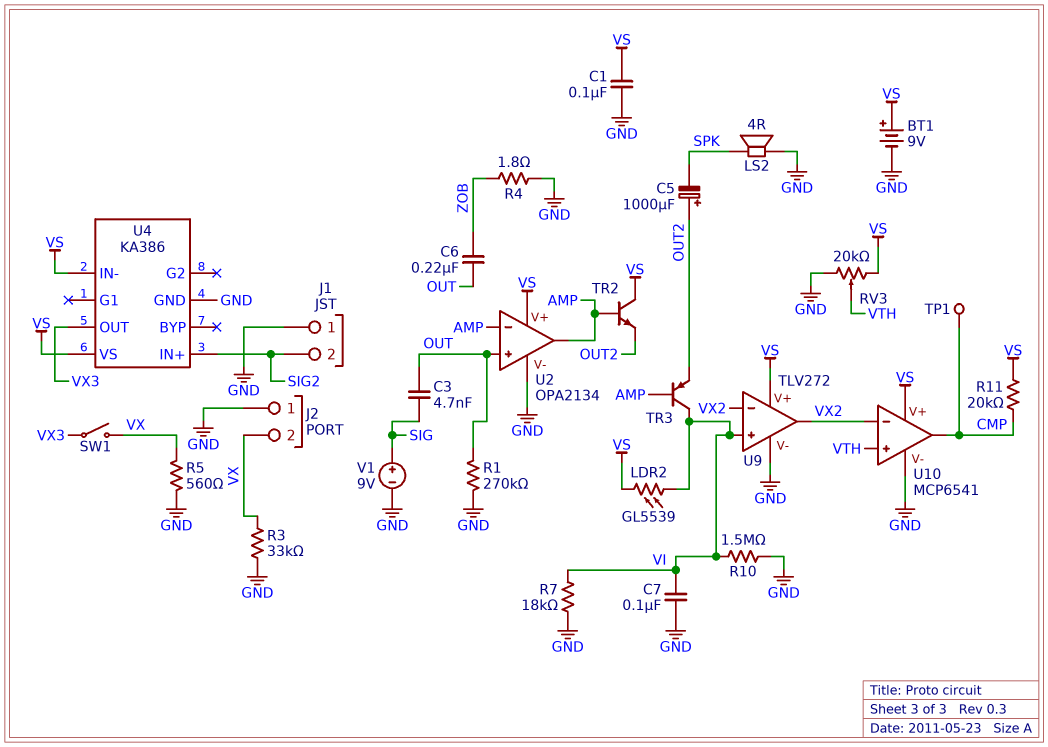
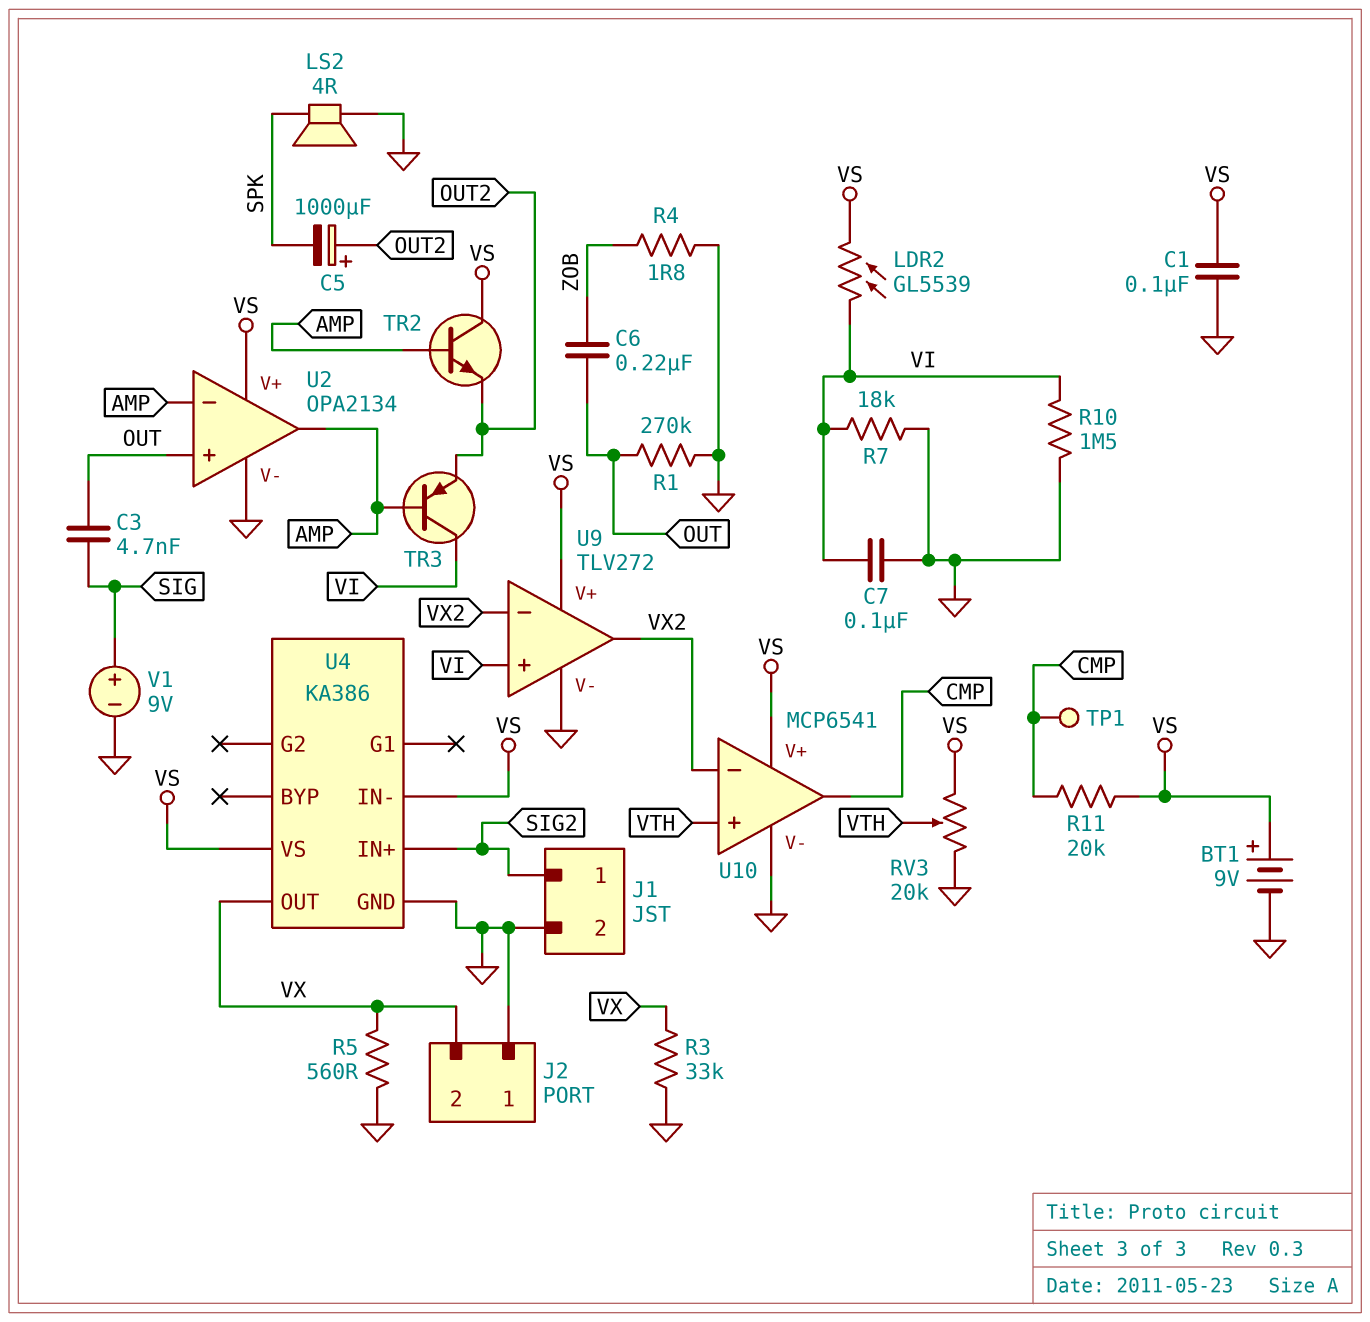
J1 pin 1: GND -> SIG2
J1 pin 2: SIG2 -> GND
SW1: switch (VX, VX3) -> none
U4 pin OUT: VX3 -> VX

